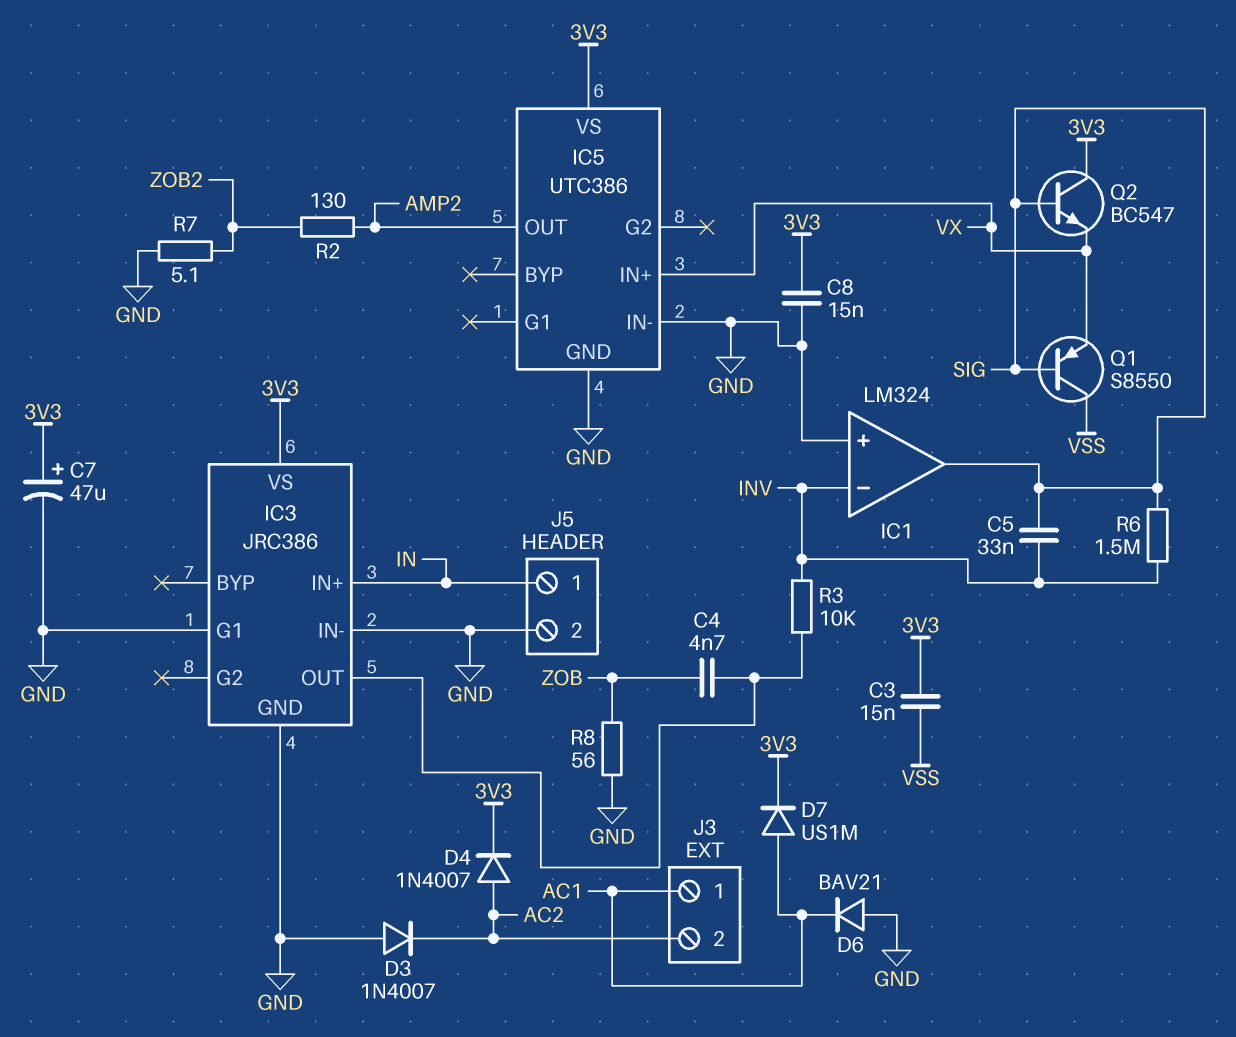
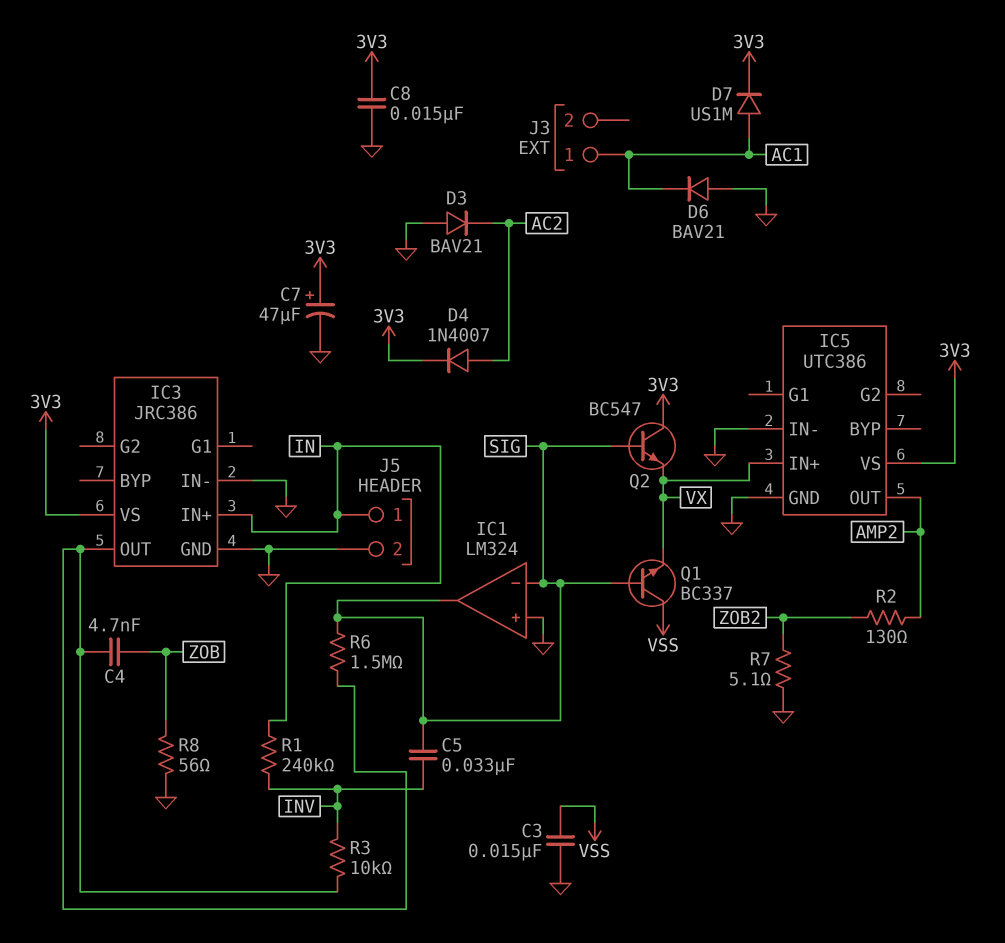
C3: 15nF (3V3, VSS) -> 15nF (GND, VSS)
D3: diode 1N4007 (A GND, K AC2) -> diode BAV21 (A GND, K AC2)
IC1 pin in-: INV -> SIG
IC3 pin G1: GND -> none
J3 pin 2: AC2 -> none
Q1: PNP S8550 (B SIG, C VSS, E VX) -> NPN BC337 (B SIG, C VSS, E VX)
R1: none -> 240k (IN, INV)
R6: 1.5M (INV, SIG) -> 1.5M (IC3/OUT, SIG)

